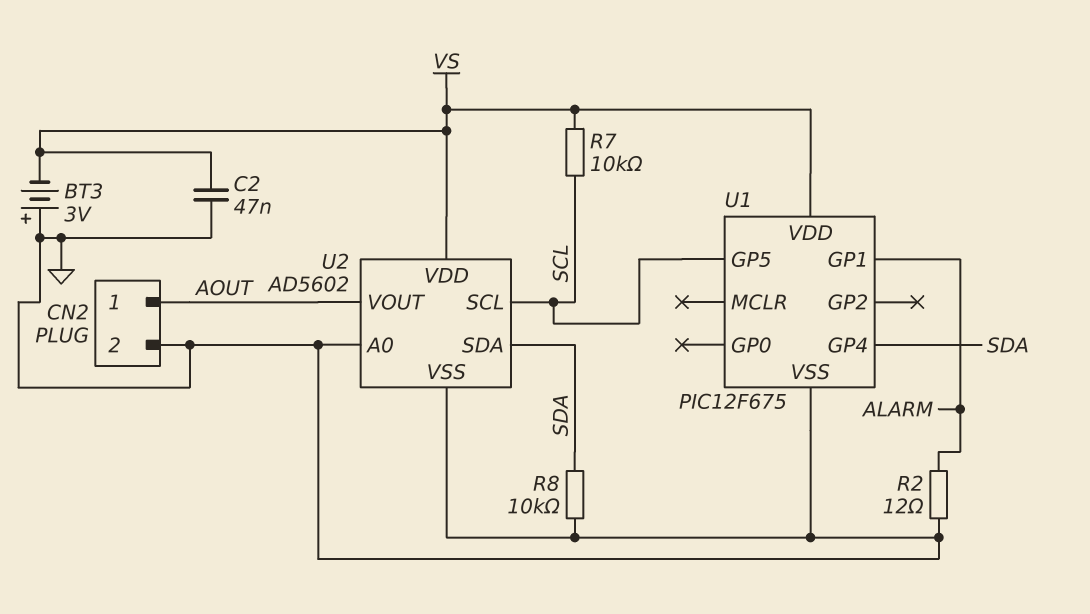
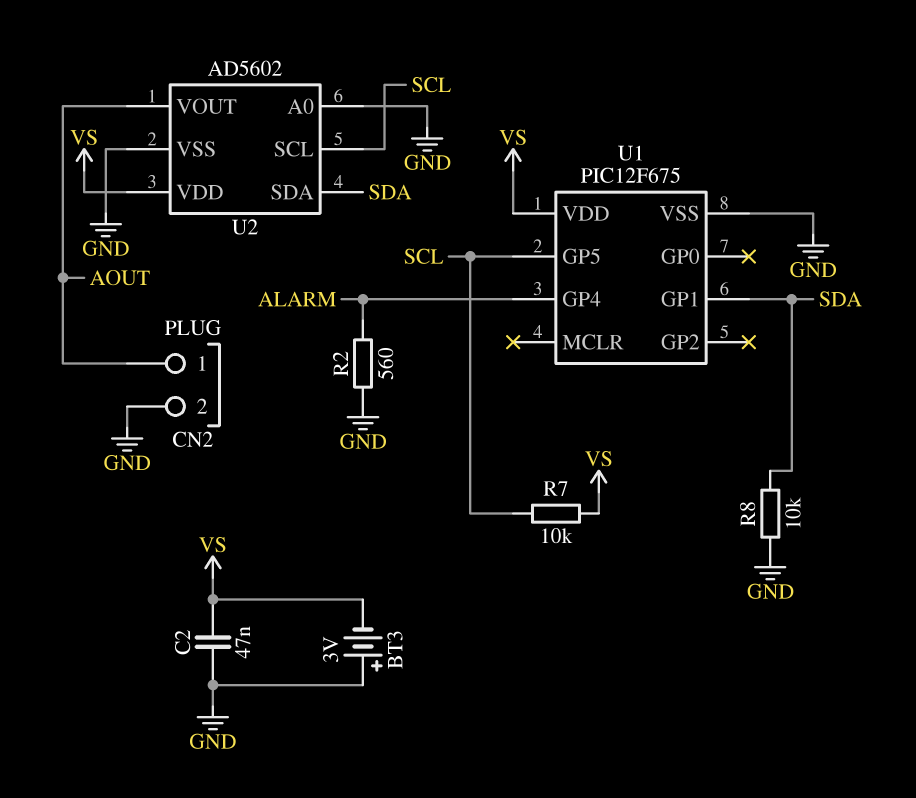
R2: 12 (ALARM, GND) -> 560 (ALARM, GND)
U1 pin GP1: ALARM -> SDA
U1 pin GP4: SDA -> ALARM

